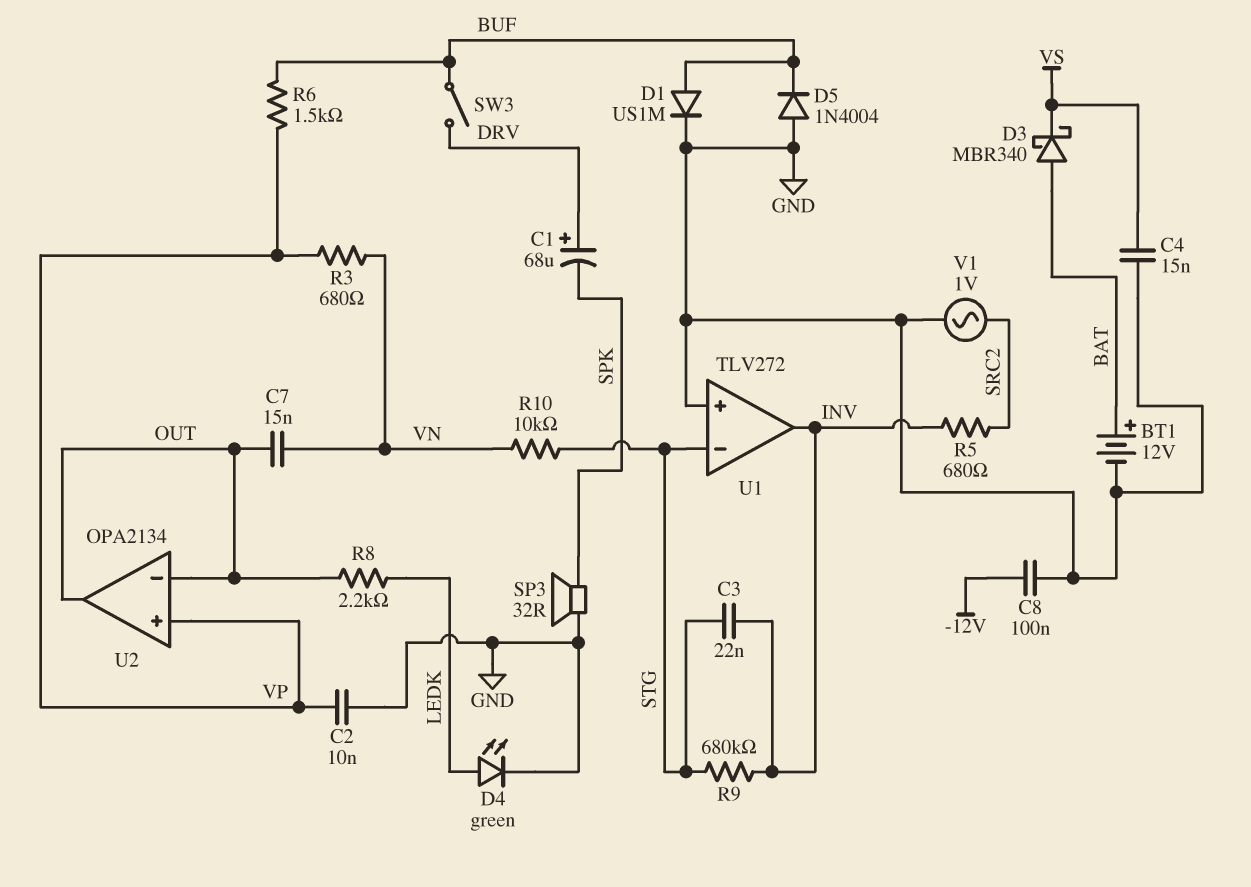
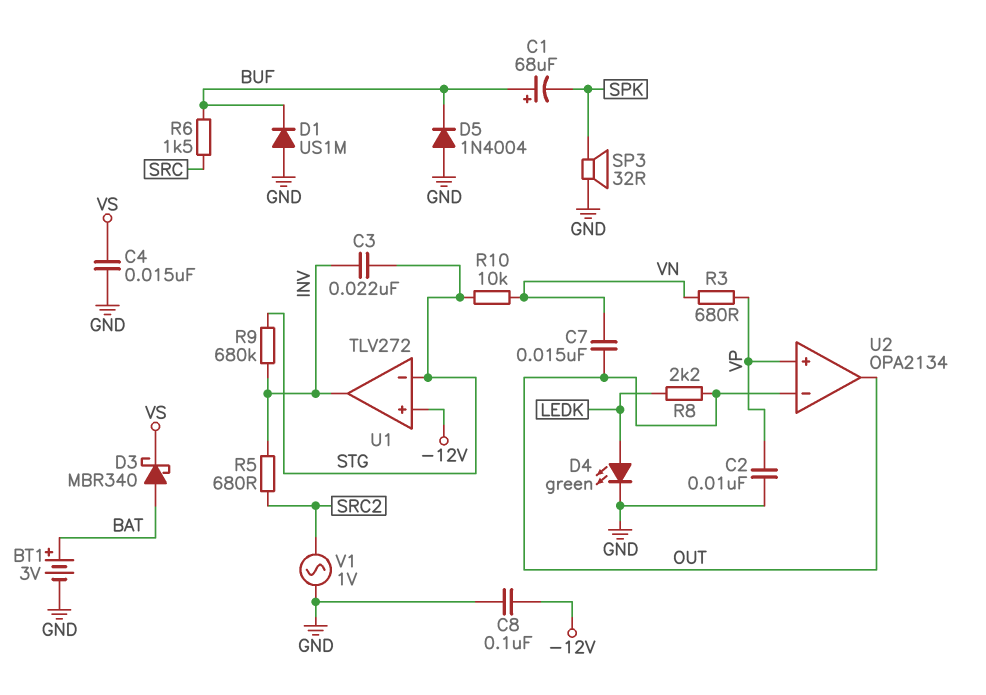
BT1: 12V (plus BAT, minus GND) -> 3V (plus BAT, minus GND)
C1: 68uF (plus DRV, minus SPK) -> 68uF (plus BUF, minus SPK)
D1: diode US1M (A BUF, K GND) -> diode US1M (A GND, K BUF)
R6: 1.5k (BUF, VP) -> 1.5k (BUF, SRC)
SW3: switch (BUF, DRV) -> none
U1 pin in+: GND -> -12V

